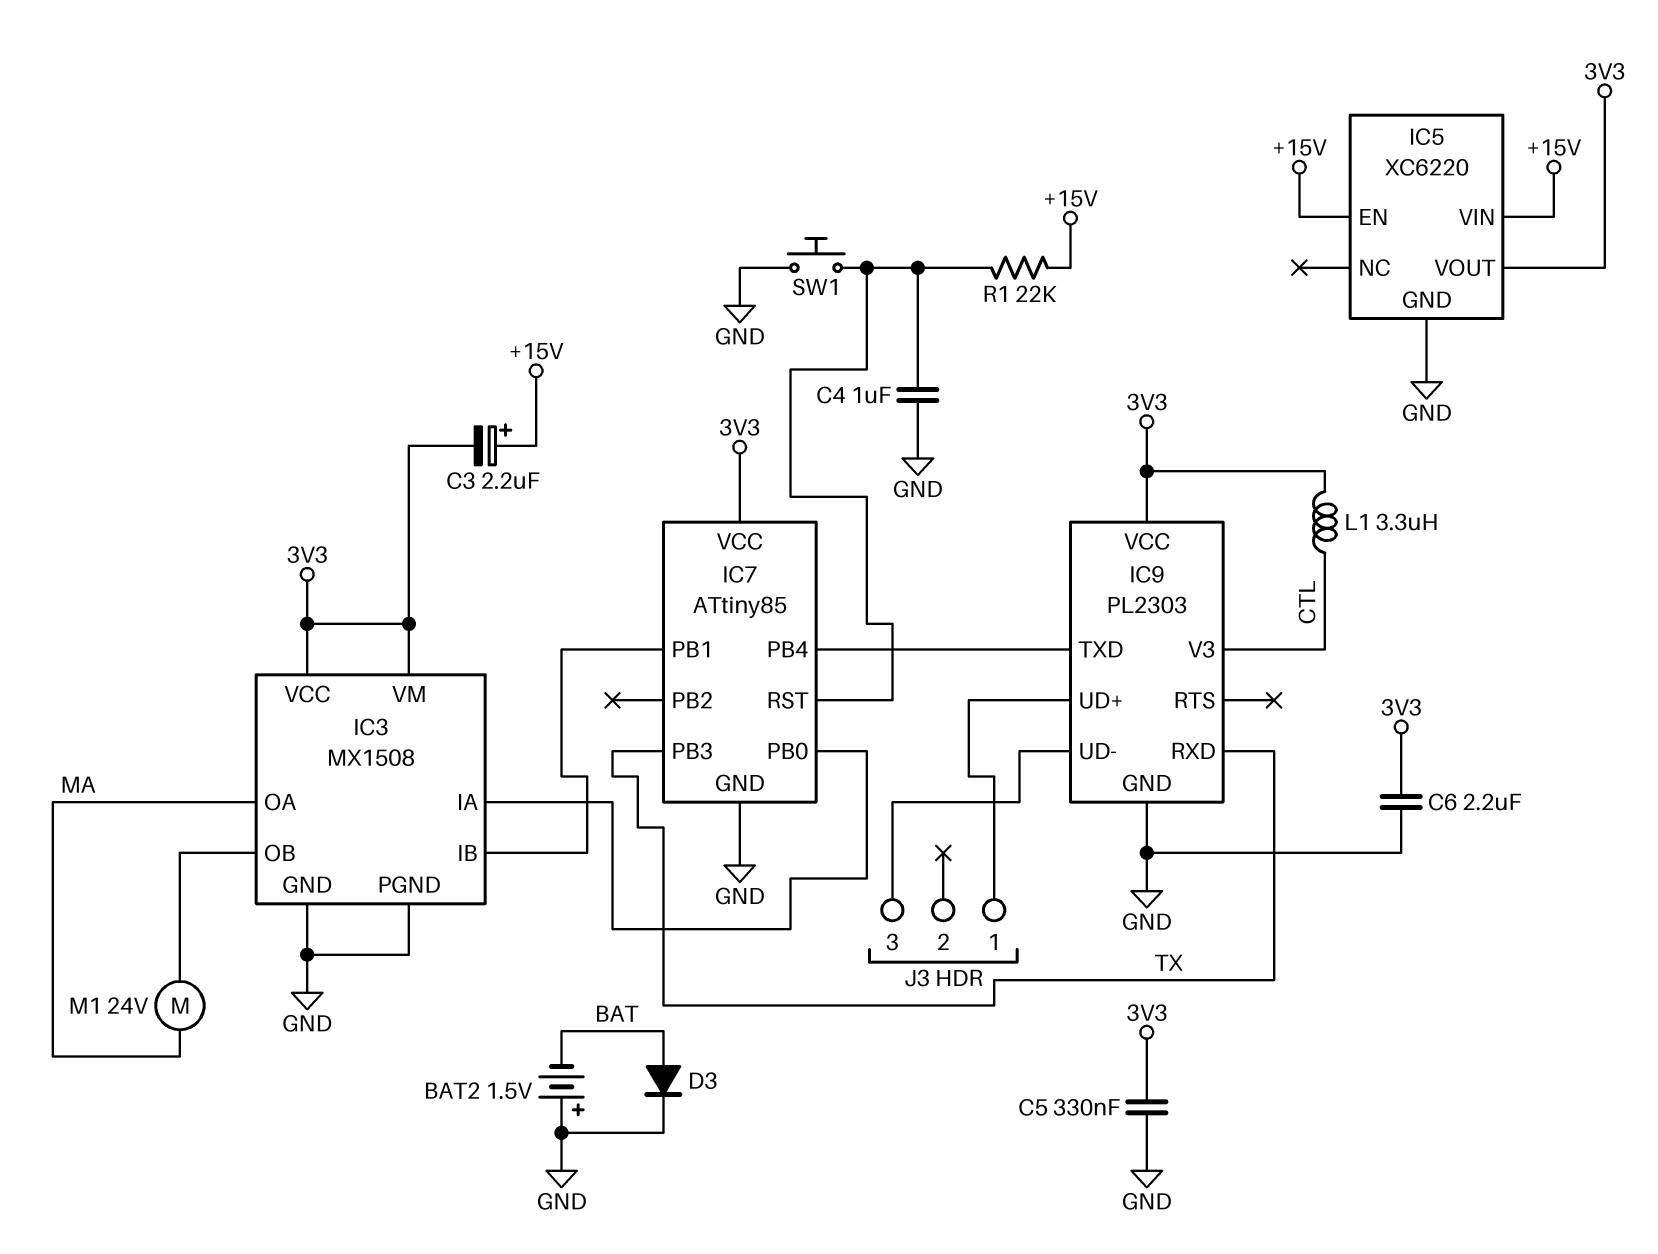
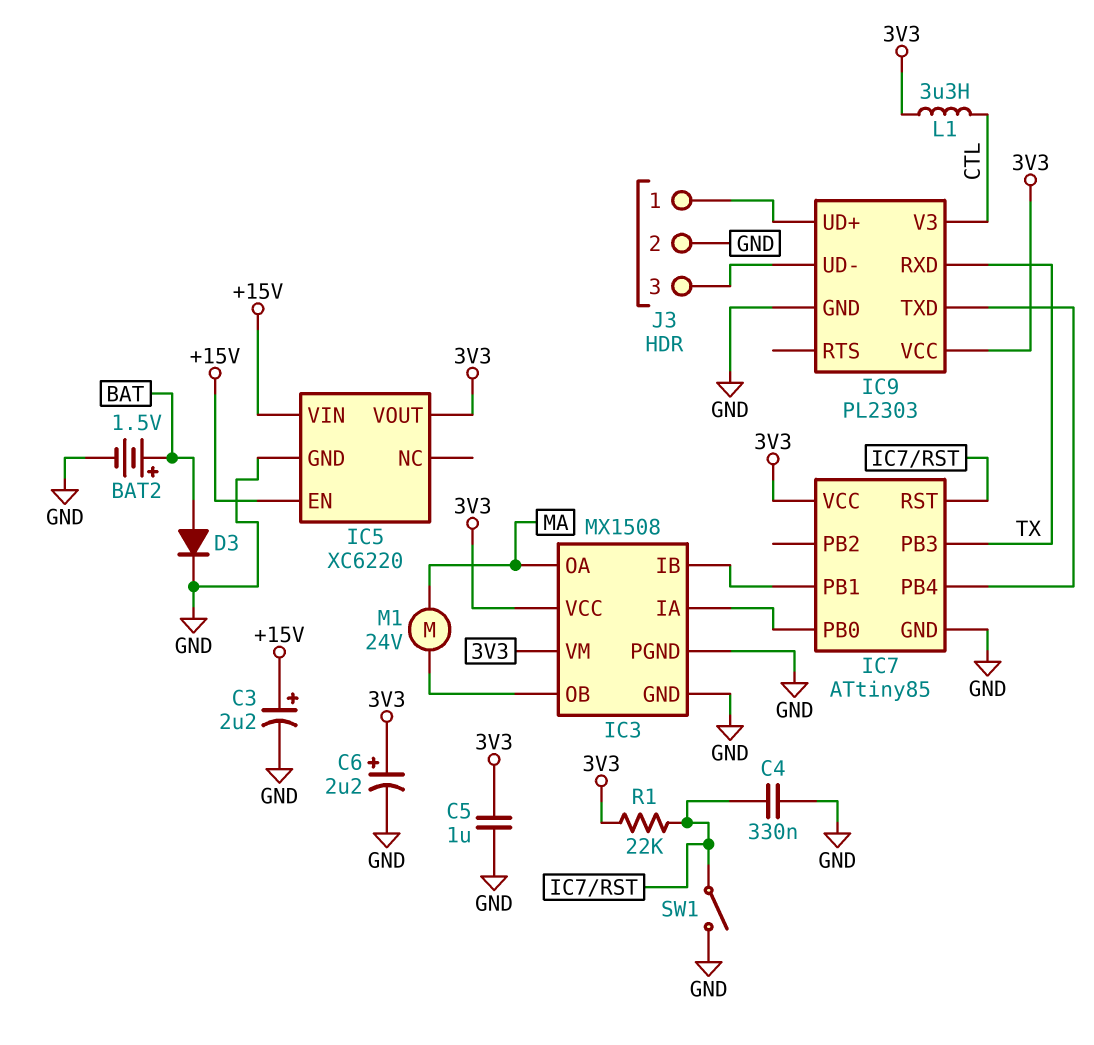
BAT2: 1.5V (plus GND, minus BAT) -> 1.5V (plus BAT, minus GND)
C3: 2.2uF (plus +15V, minus 3V3) -> 2.2uF (plus +15V, minus GND)
C4: 1uF (GND, IC7/RST) -> 330nF (GND, IC7/RST)
C5: 330nF (3V3, GND) -> 1uF (3V3, GND)
C6: 2.2uF (3V3, GND) -> 2.2uF (plus 3V3, minus GND)
J3 pin 2: none -> GND
R1: 22k (+15V, IC7/RST) -> 22k (3V3, IC7/RST)
SW1: button (GND, IC7/RST) -> switch (GND, IC7/RST)

